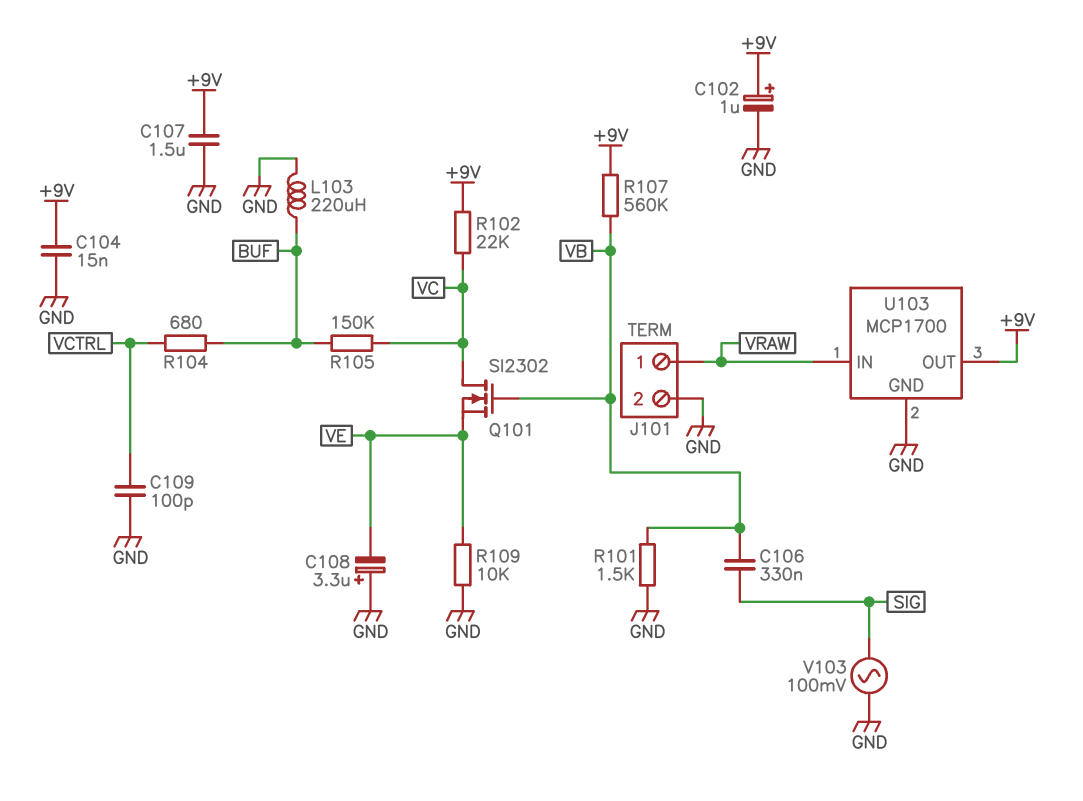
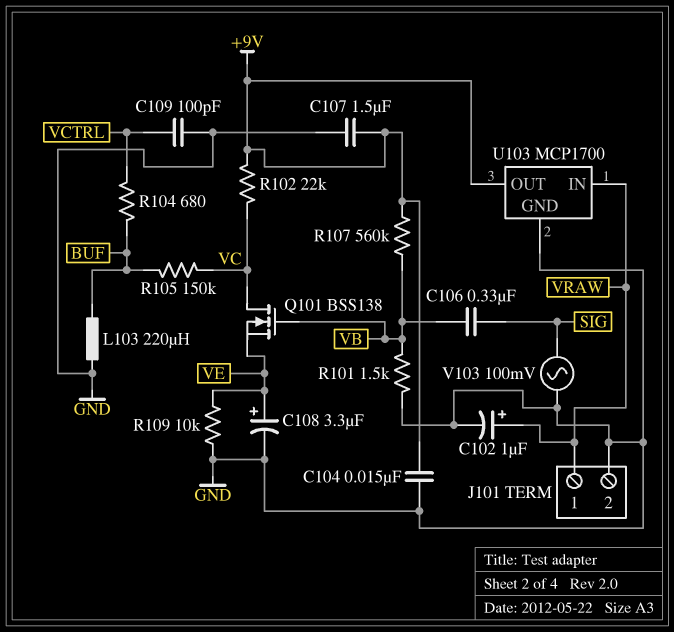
C102: 1uF (plus +9V, minus GND) -> 1uF (plus VRAW, minus GND)
C108: 3.3uF (plus GND, minus VE) -> 3.3uF (plus VE, minus GND)
Q101: NMOS SI2302 (G VB, D VC, S VE) -> NMOS BSS138 (G VB, D VC, S VE)

